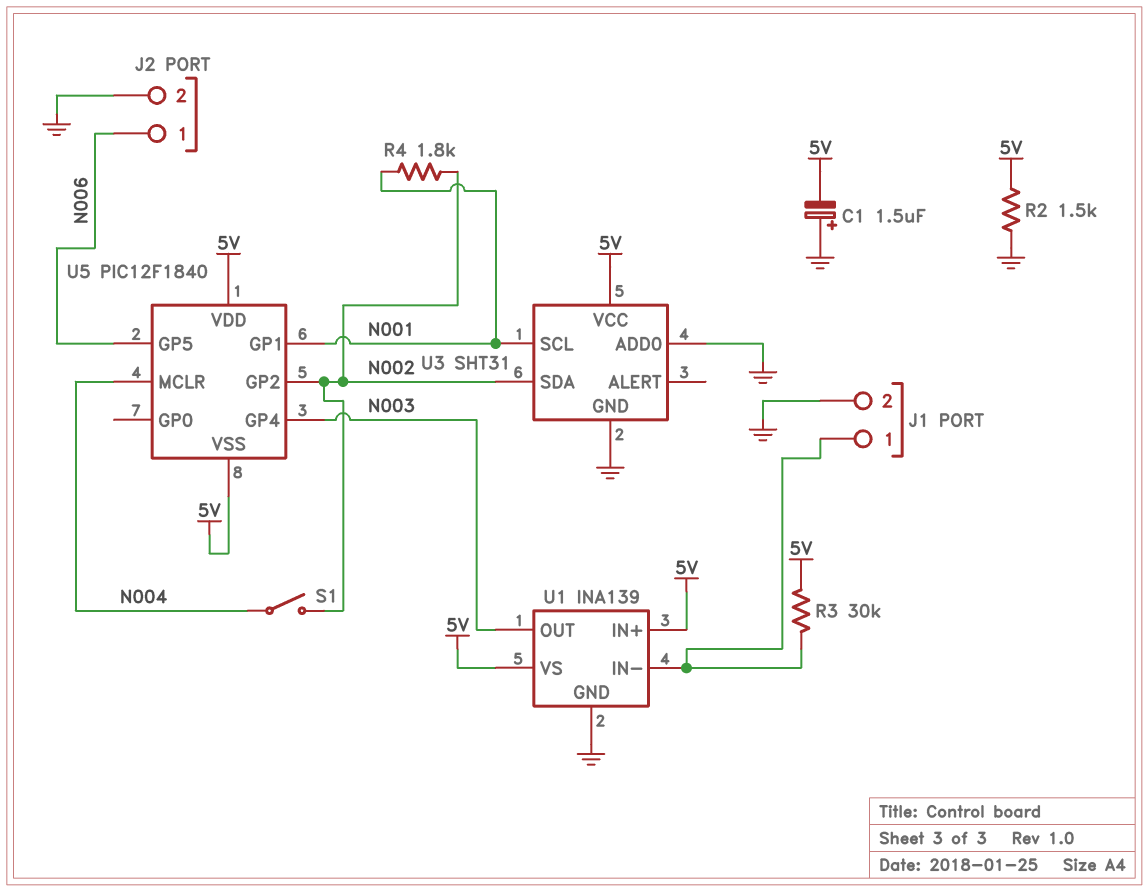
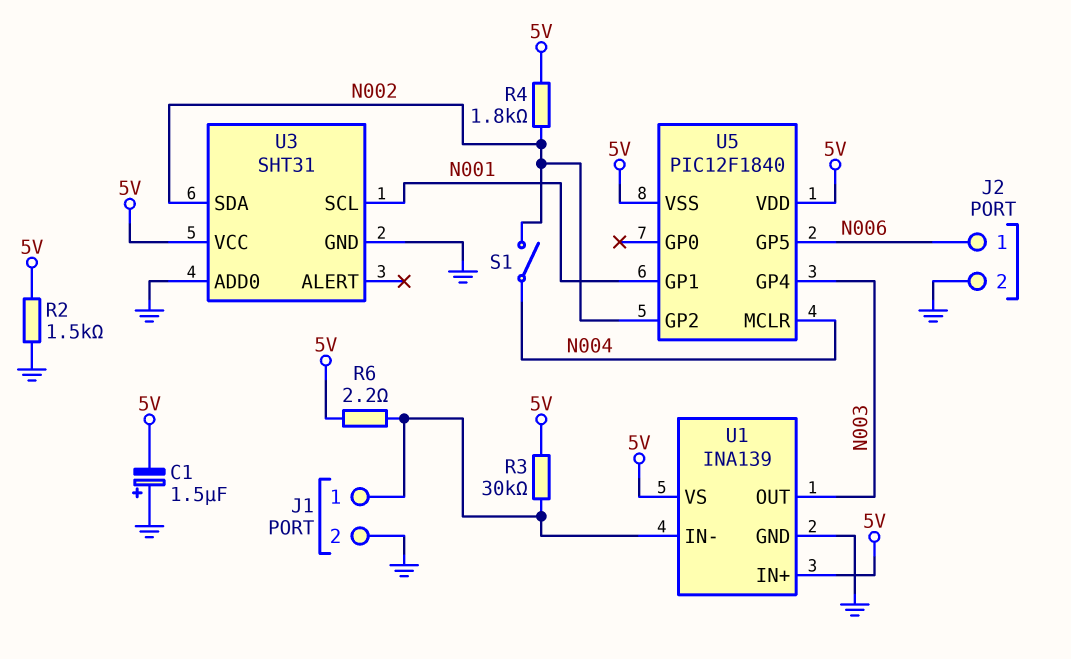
R4: 1.8k (N001, N002) -> 1.8k (5V, N002)
R6: none -> 2.2 (5V, J1/1)

